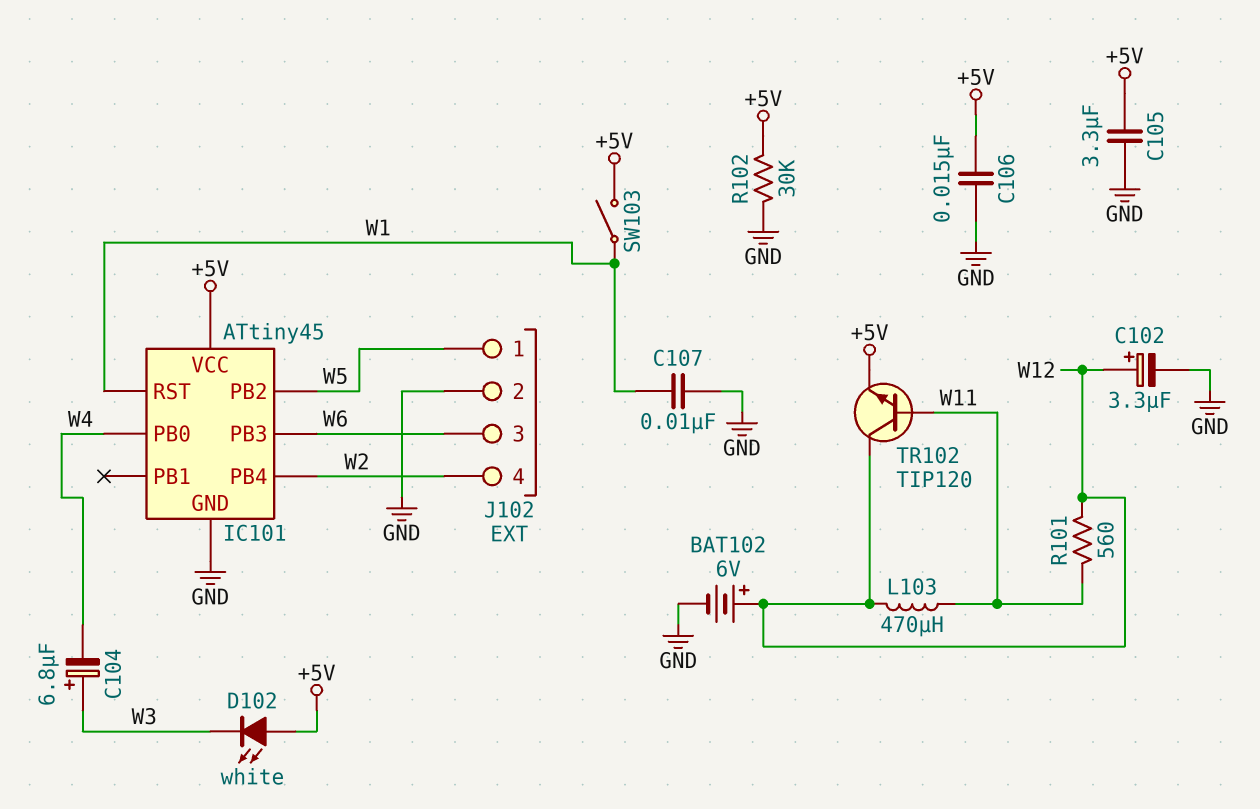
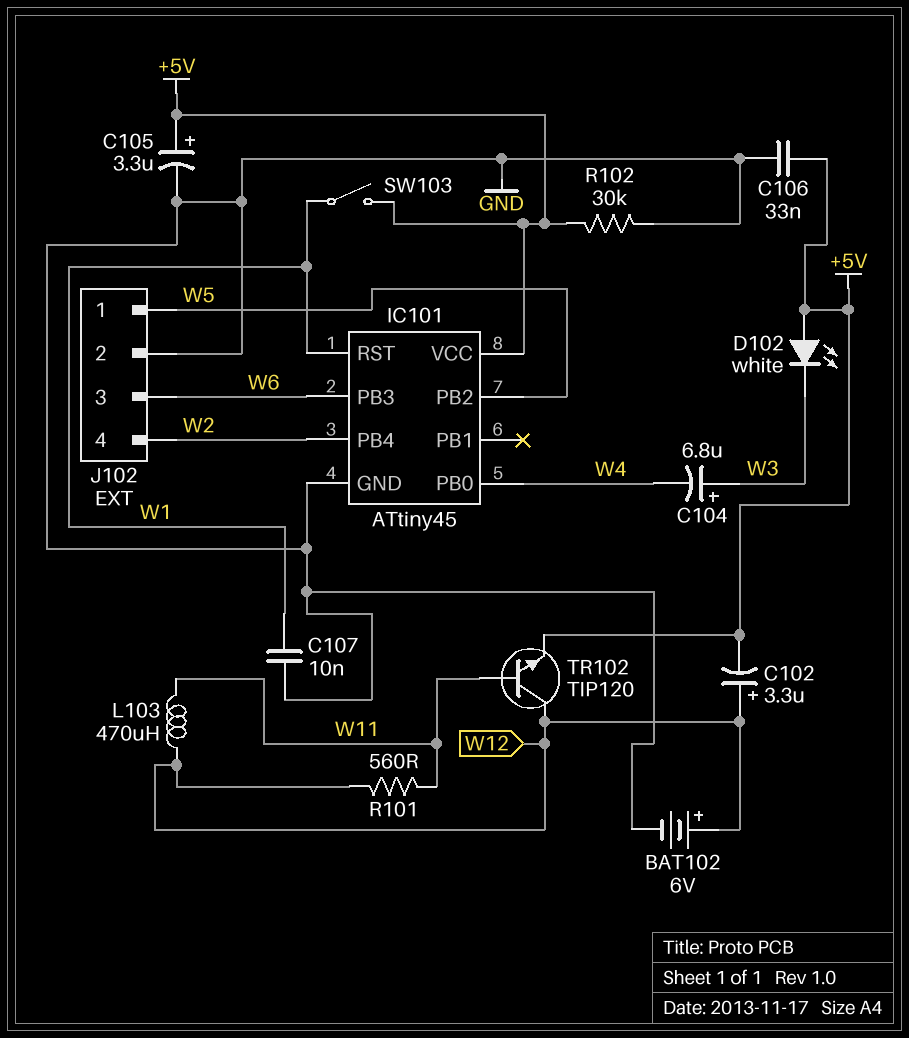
C102: 3.3uF (plus W12, minus GND) -> 3.3uF (plus W12, minus +5V)
C105: 3.3uF (+5V, GND) -> 3.3uF (plus +5V, minus GND)
C106: 15nF (+5V, GND) -> 33nF (+5V, GND)

